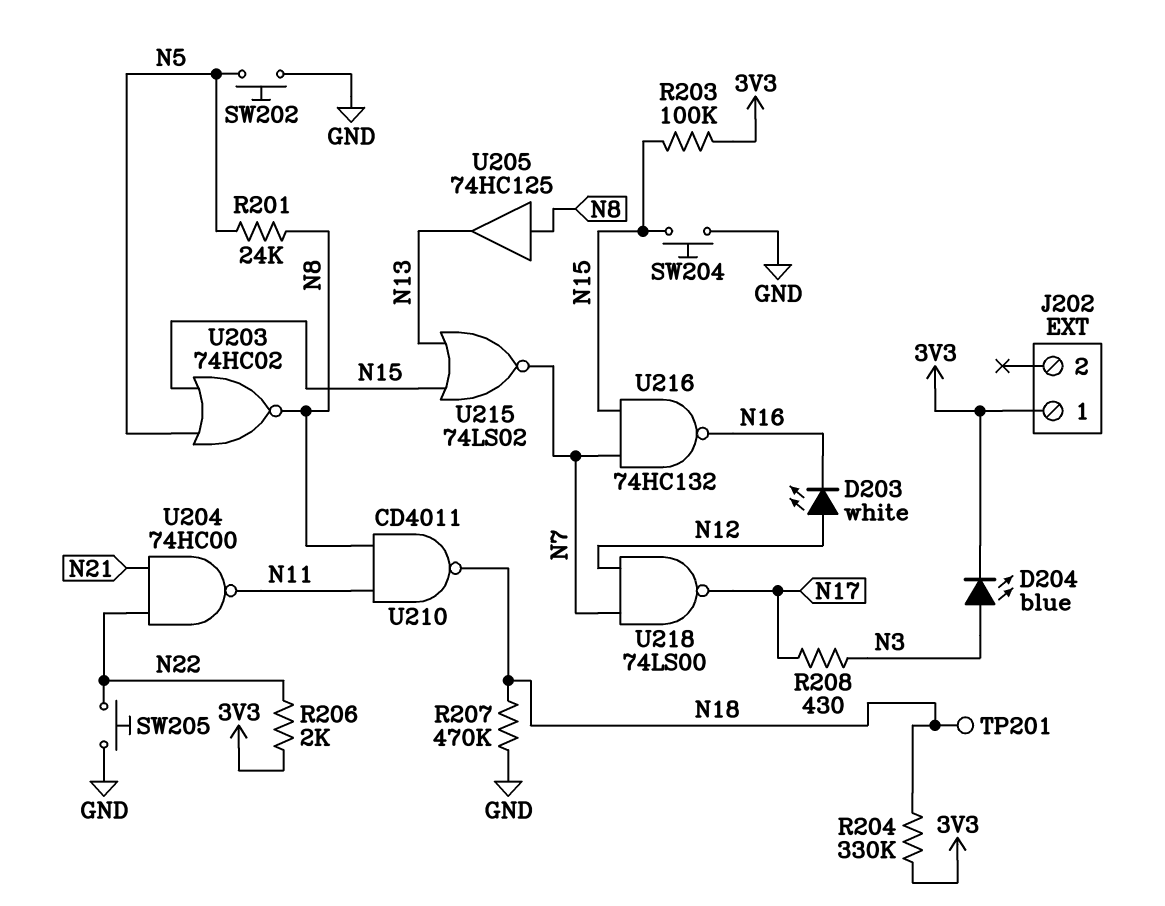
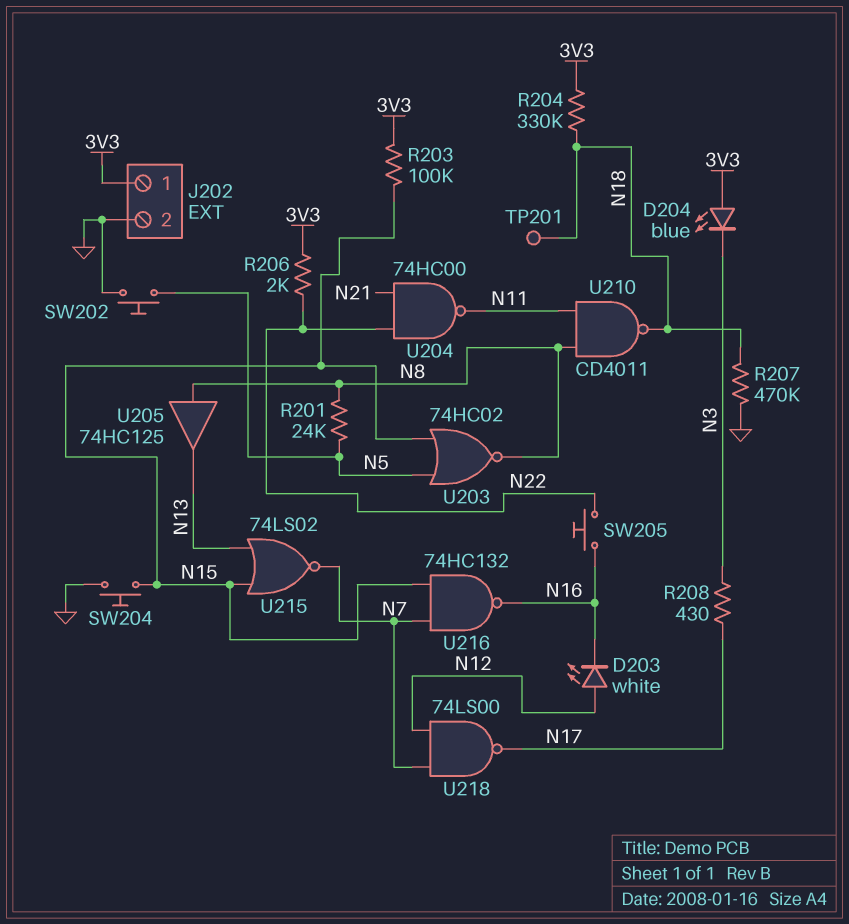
D204: LED blue (A N3, K 3V3) -> LED blue (A 3V3, K N3)
J202 pin 2: none -> GND
SW205: button (GND, N22) -> button (N16, N22)

